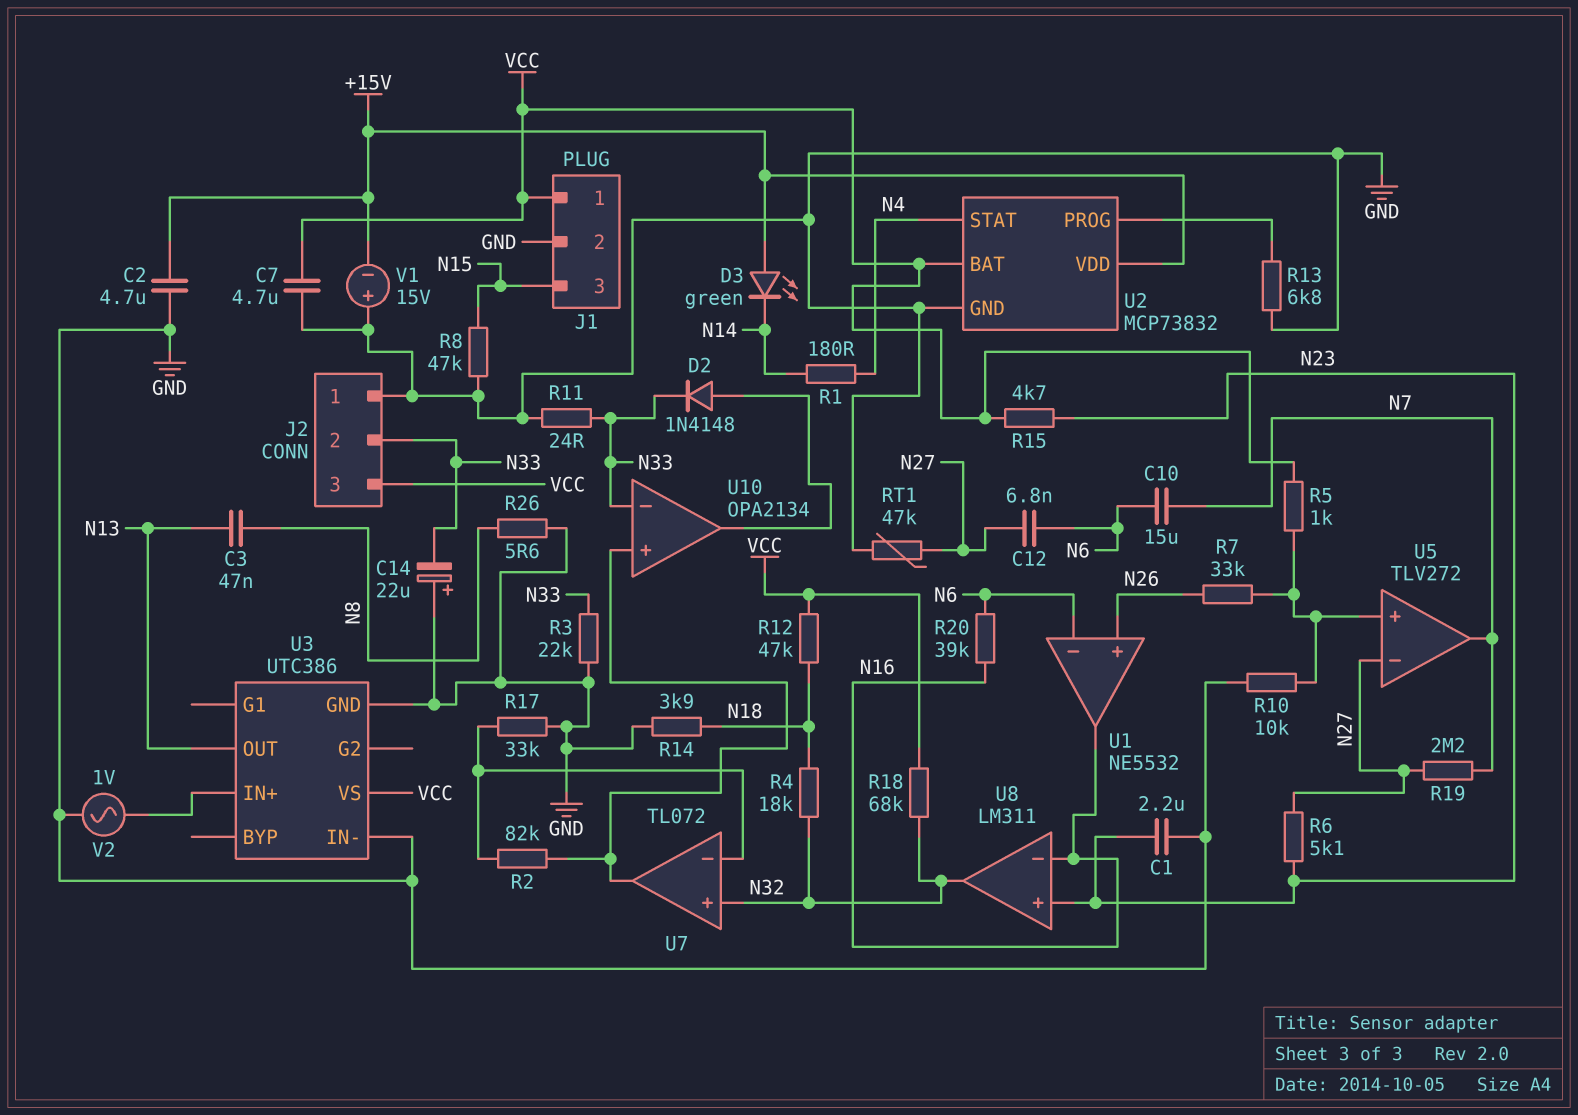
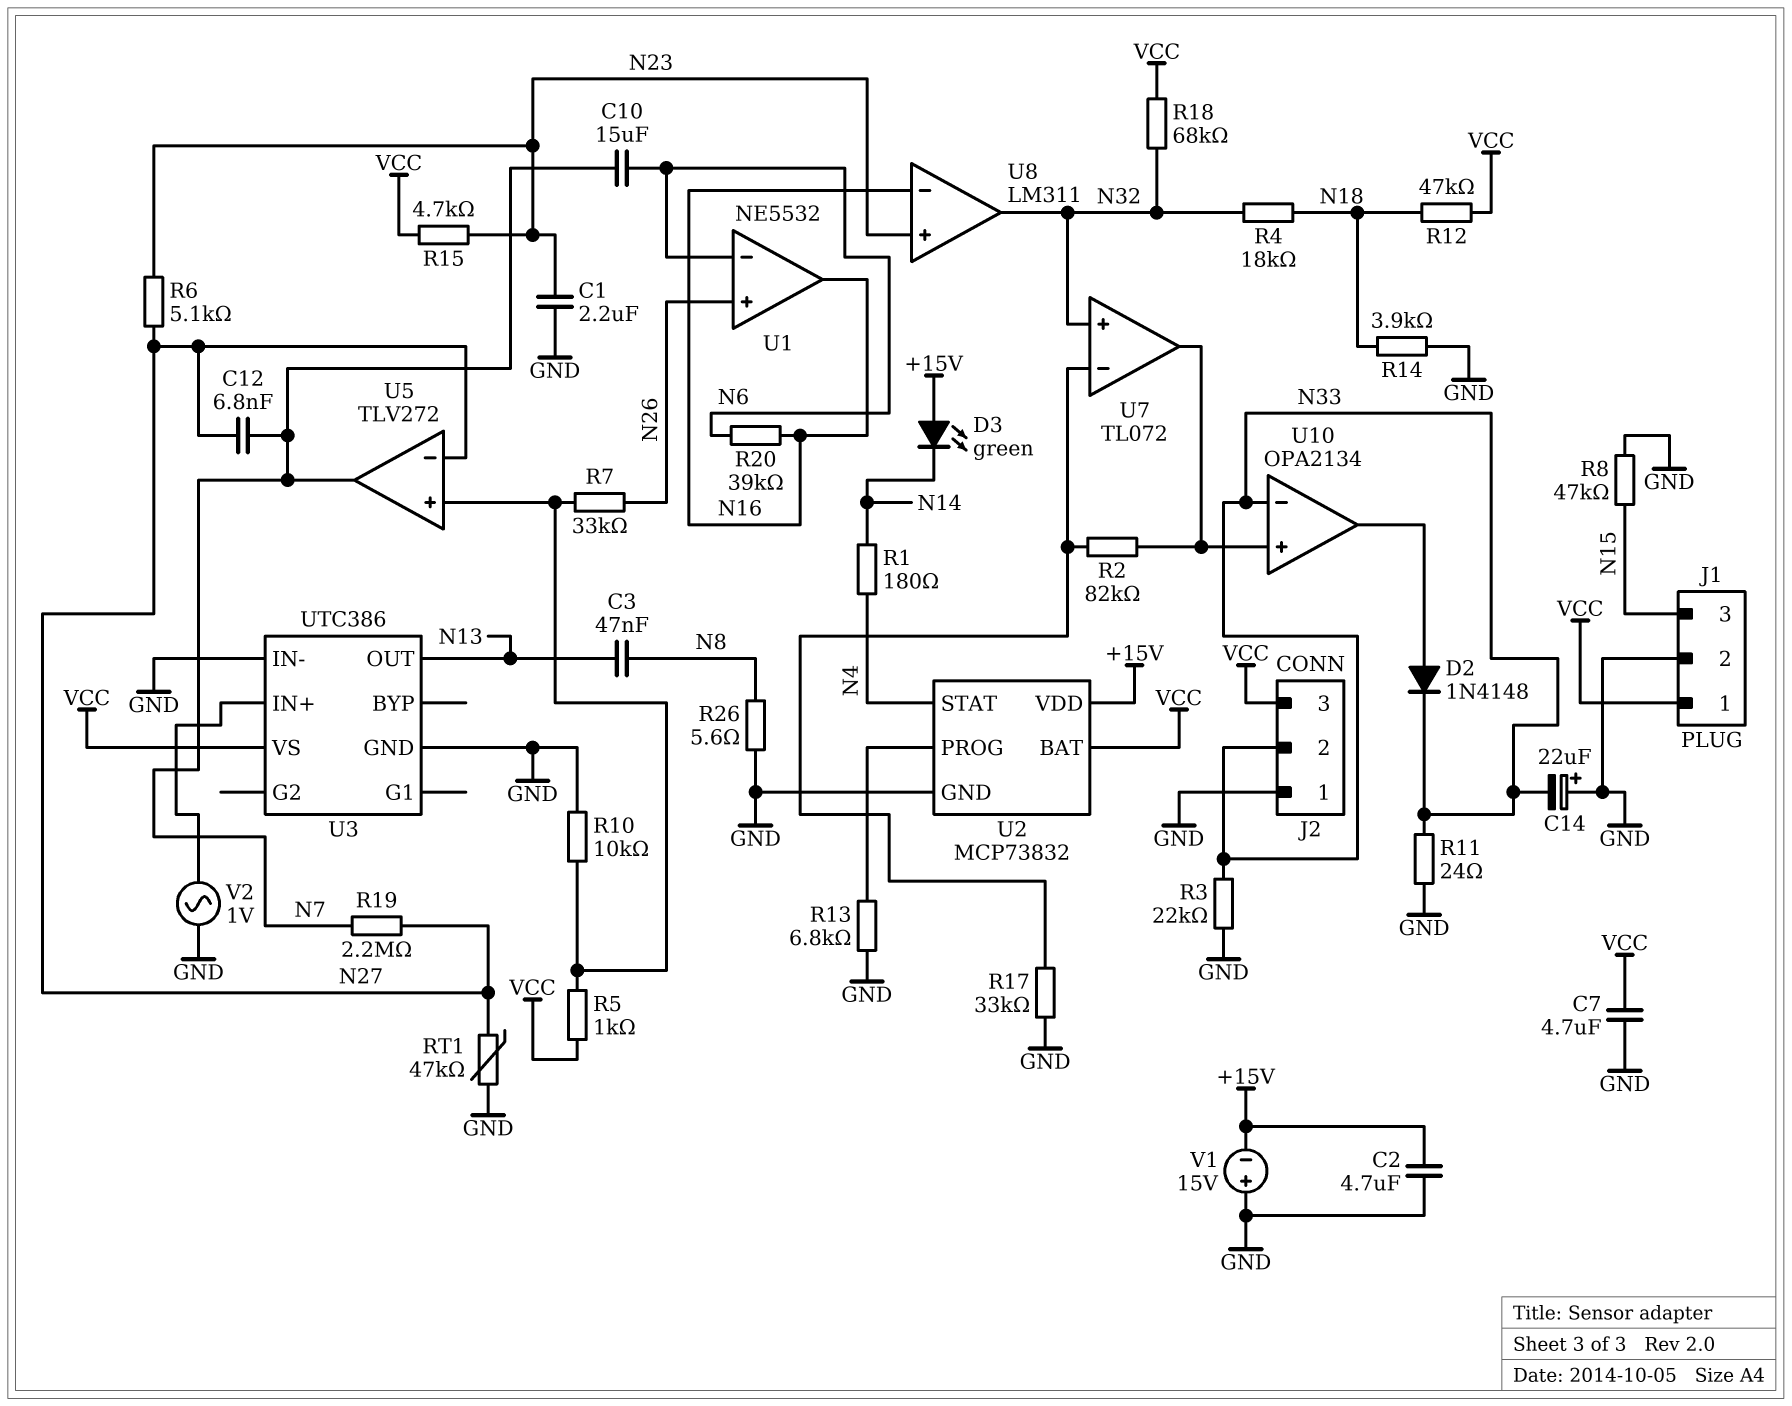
C12: 6.8nF (N6, N27) -> 6.8nF (N7, N27)

